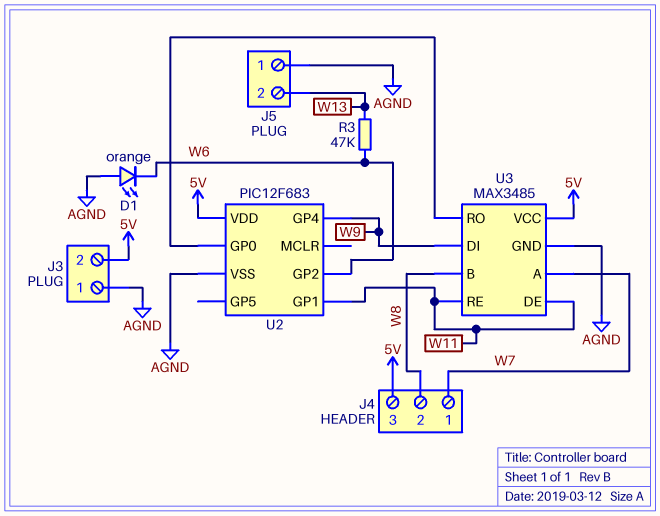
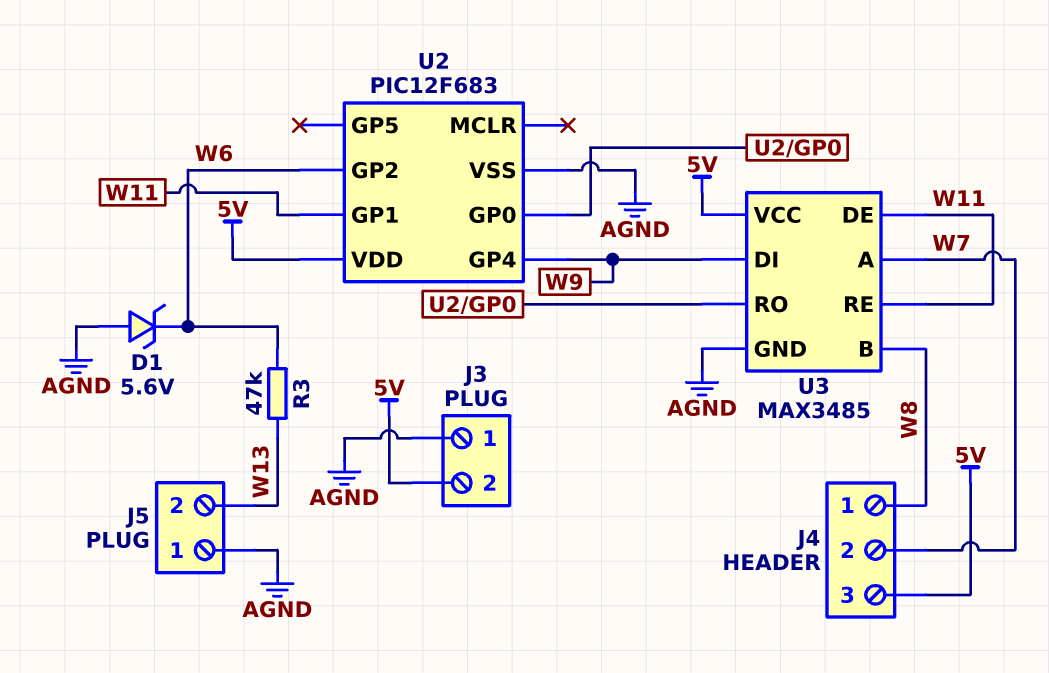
D1: LED orange (A AGND, K W6) -> zener 5.6V (A AGND, K W6)
J4 pin 1: W7 -> W8
J4 pin 2: W8 -> W7

